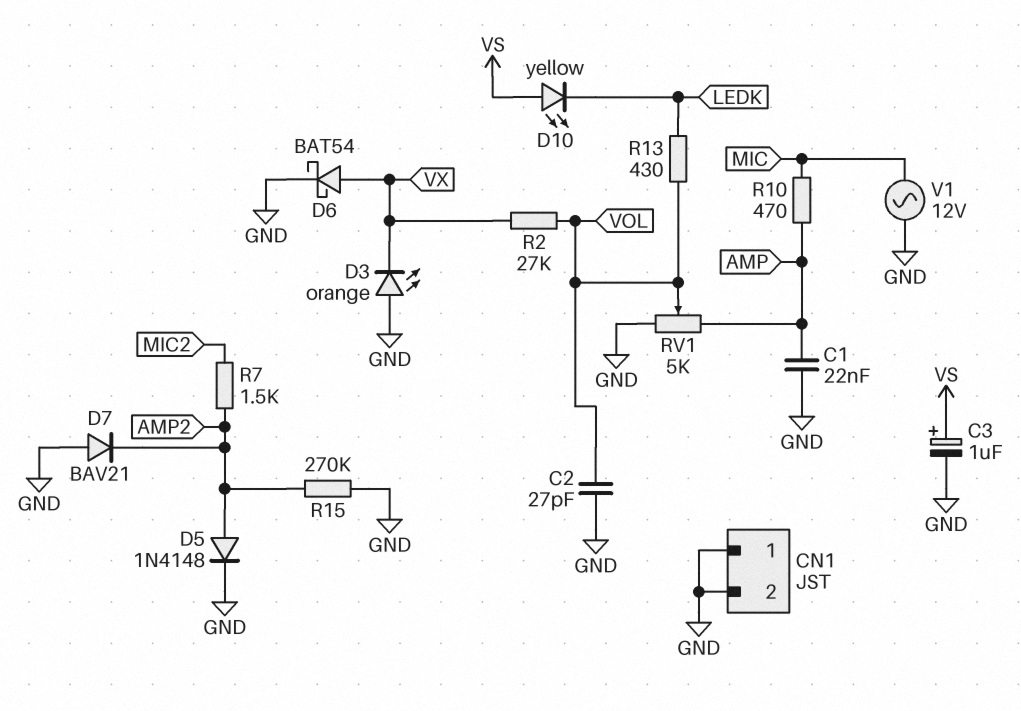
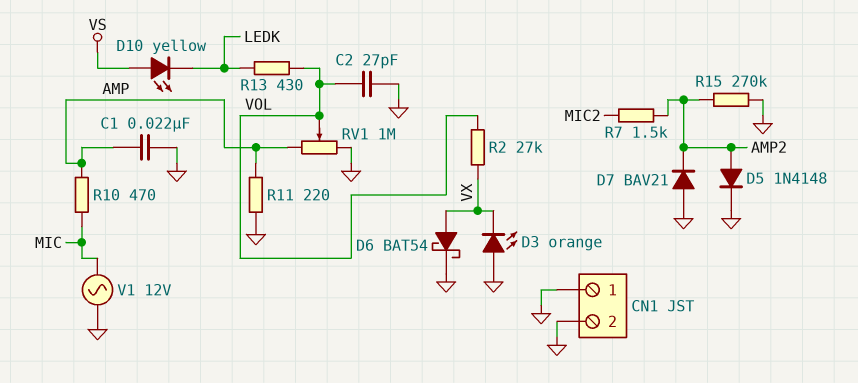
C3: 1uF (plus VS, minus GND) -> none
R11: none -> 220 (AMP, GND)
RV1: 5k (AMP, GND, wiper VOL) -> 1M (AMP, GND, wiper VOL)

